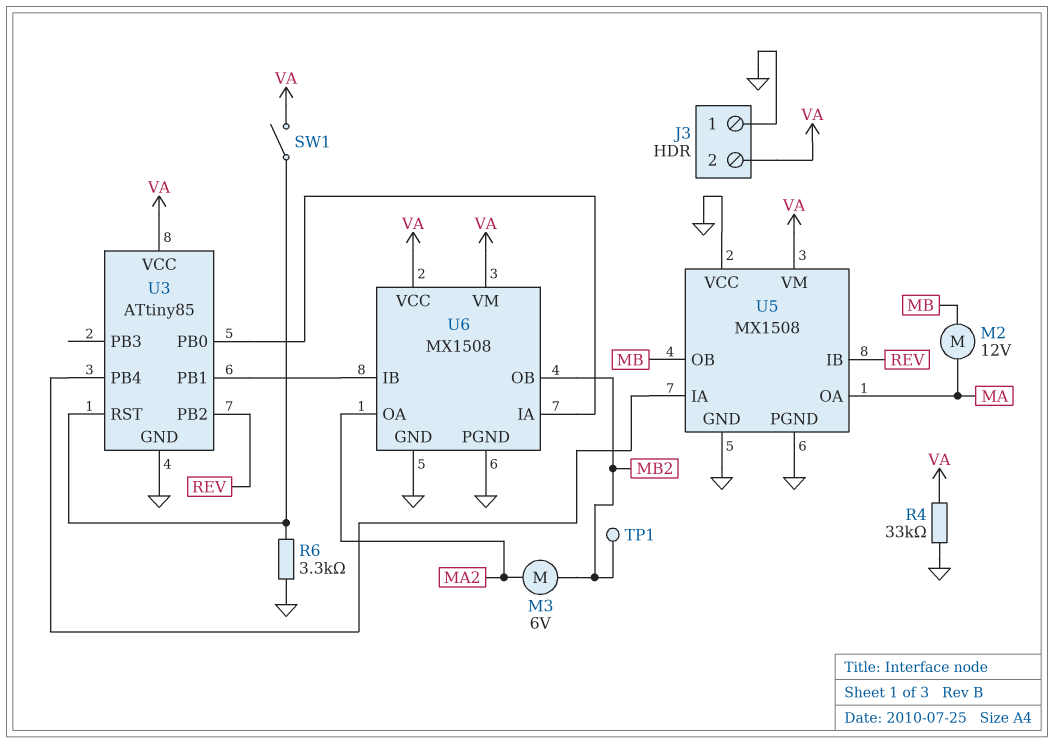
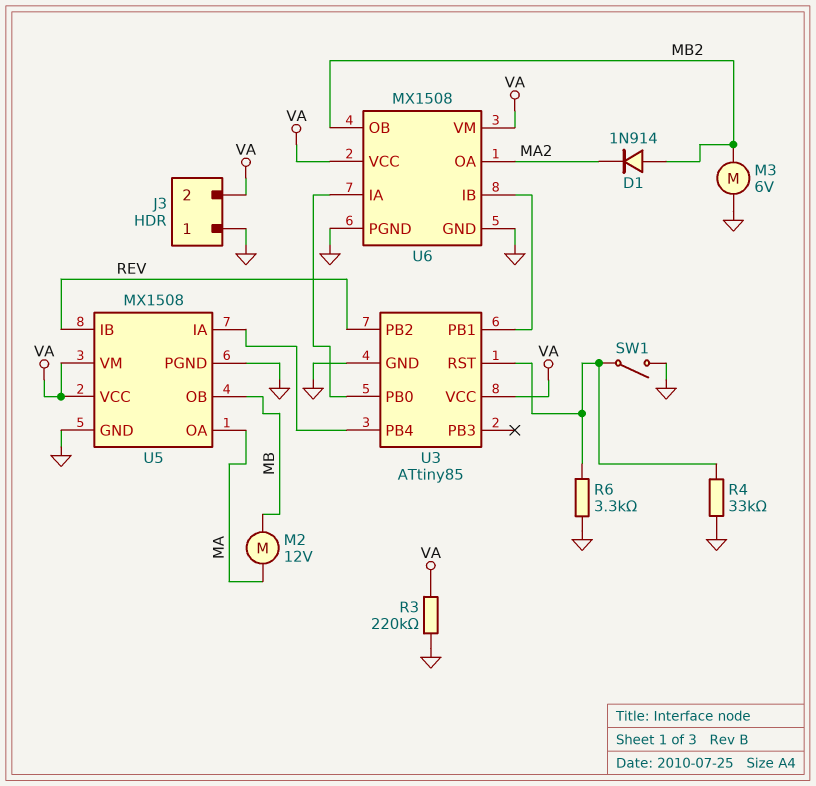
D1: none -> diode 1N914 (A MB2, K MA2)
M3: motor 6V (MA2, MB2) -> motor 6V (GND, MB2)
R3: none -> 220k (GND, VA)
R4: 33k (GND, VA) -> 33k (GND, U3/RST)
SW1: switch (U3/RST, VA) -> switch (GND, U3/RST)
TP1: test point (MB2) -> none
U5 pin VCC: GND -> VA

